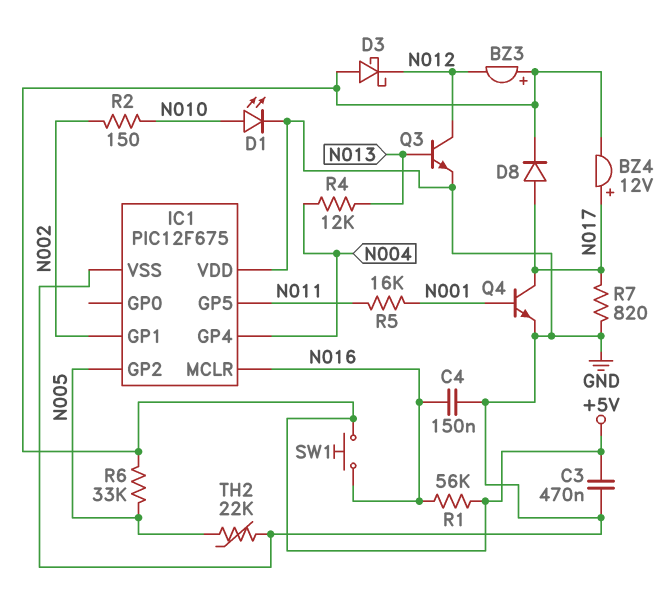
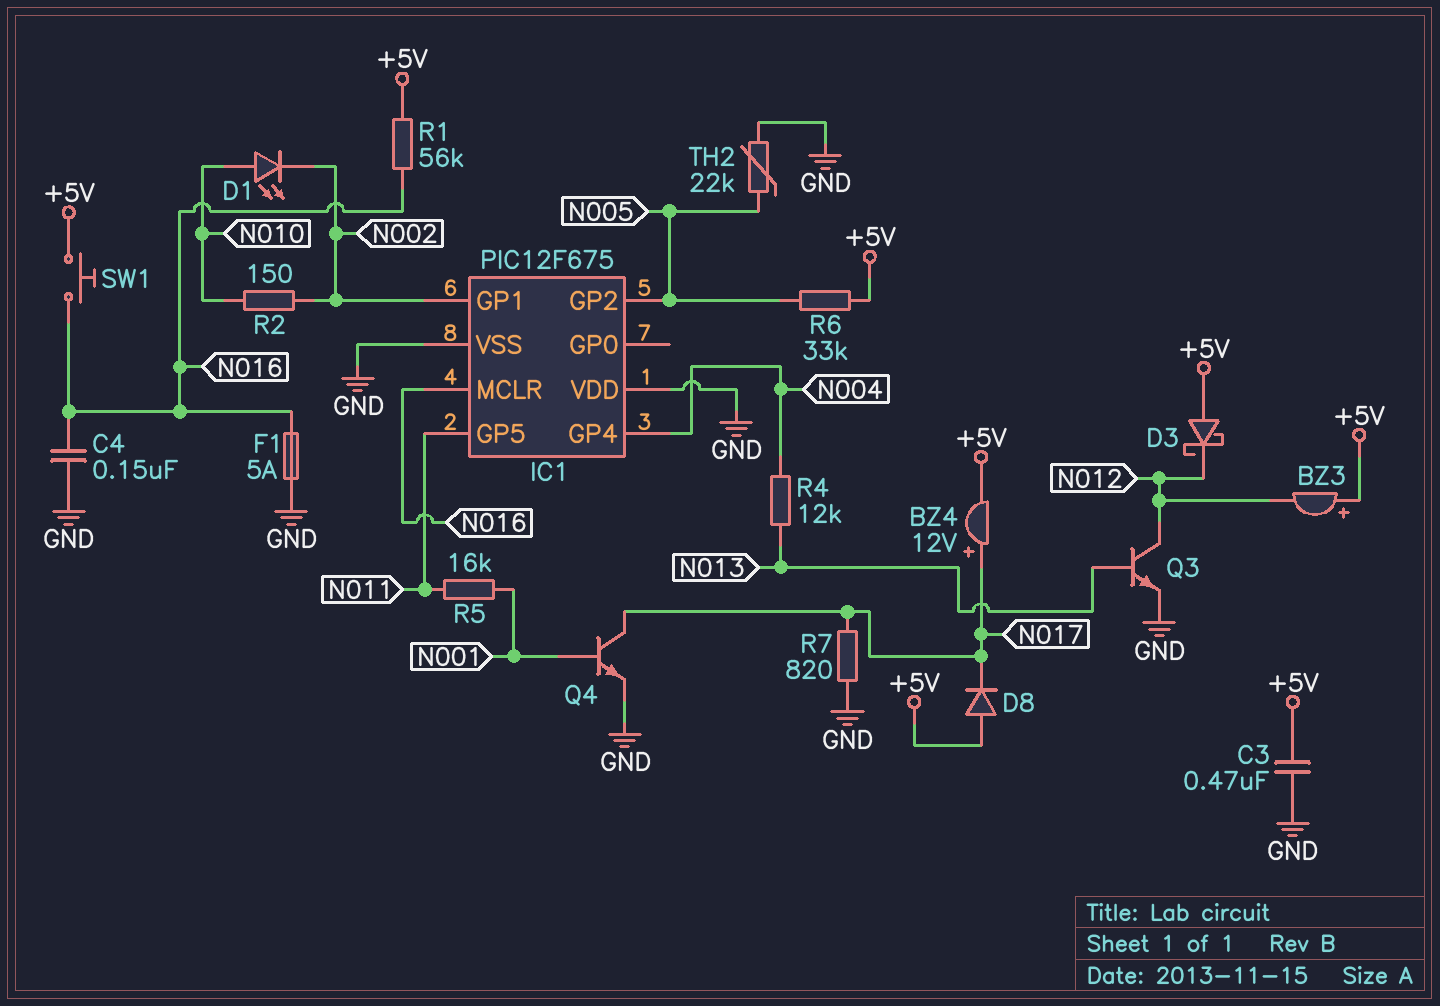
D1: LED (A N010, K GND) -> LED (A N010, K N002)
D8: diode (A N017, K +5V) -> diode (A +5V, K N017)
F1: none -> 5A (GND, N016)

